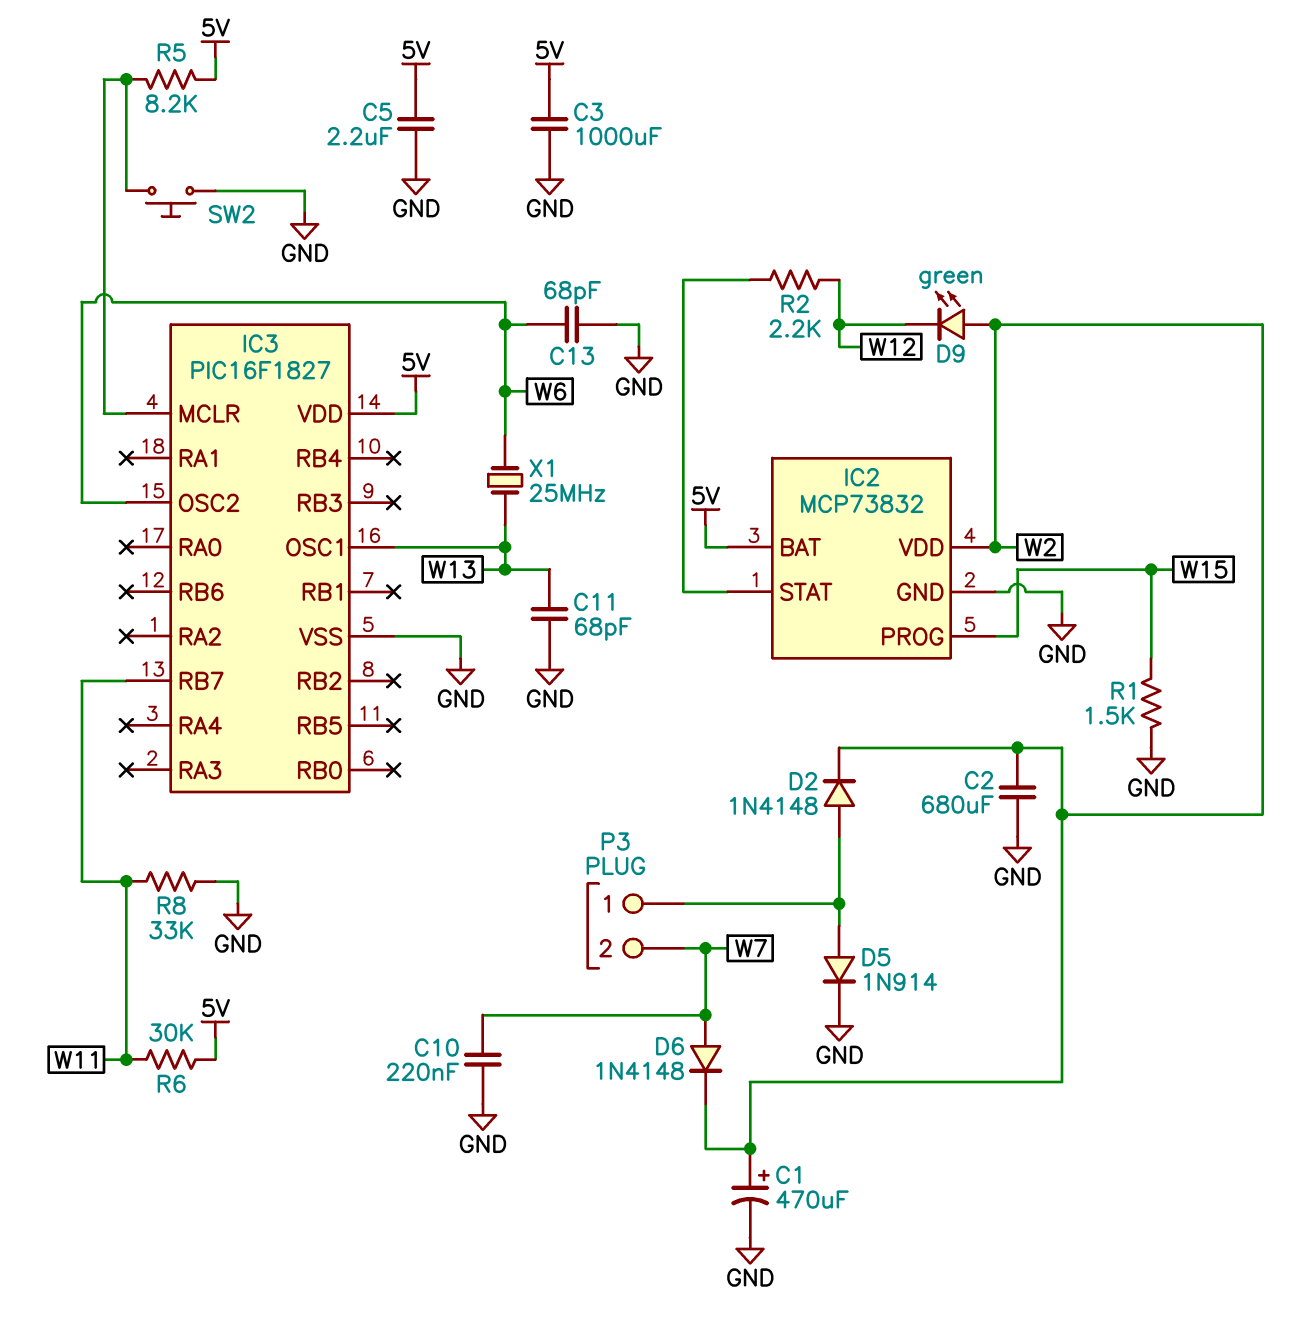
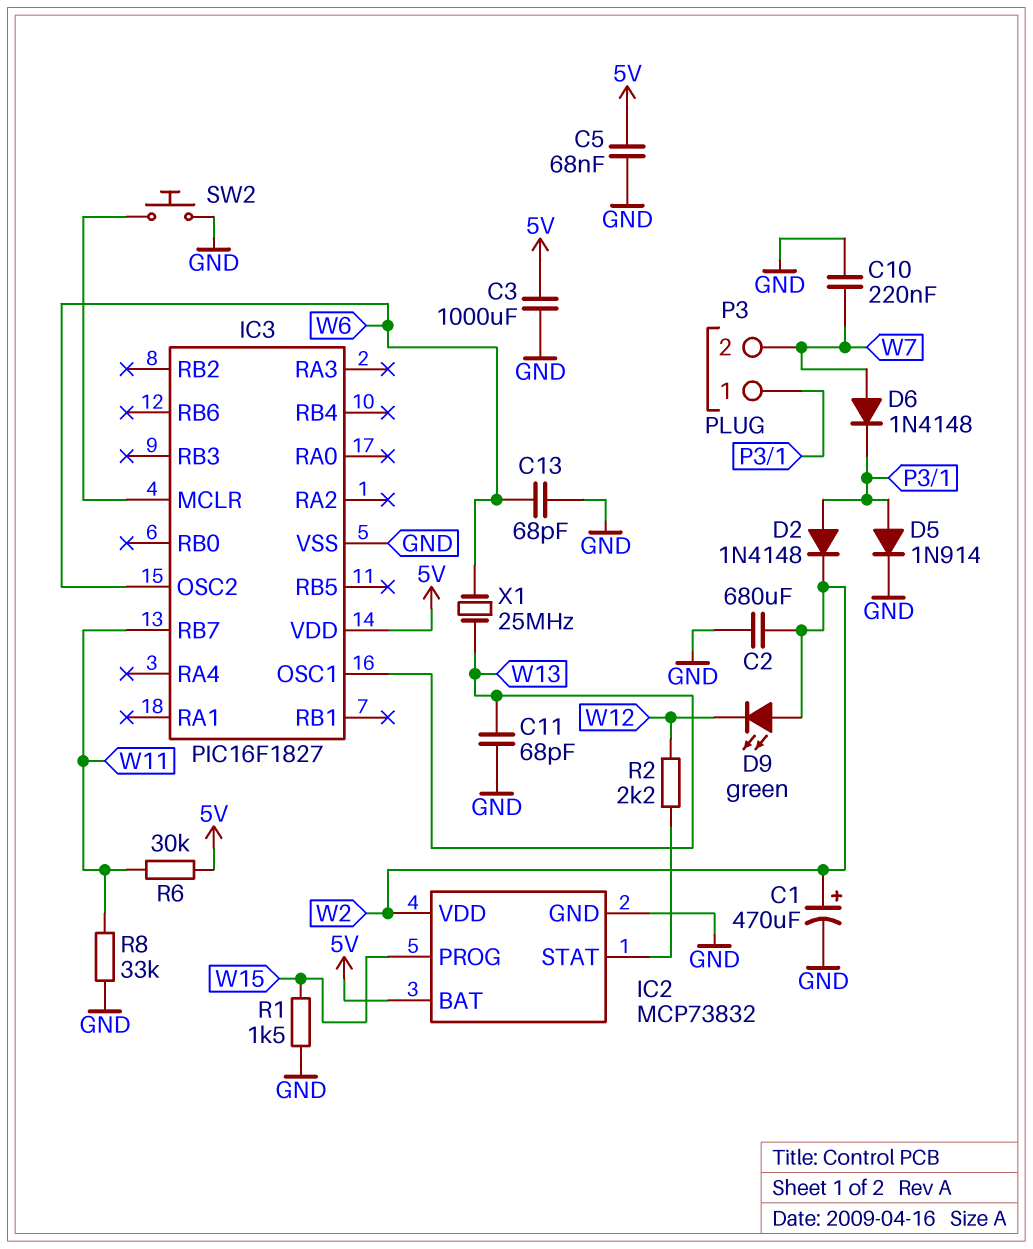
C5: 2.2uF (5V, GND) -> 68nF (5V, GND)
D6: diode 1N4148 (A W7, K W2) -> diode 1N4148 (A W7, K P3/1)
R5: 8.2k (5V, IC3/MCLR) -> none

